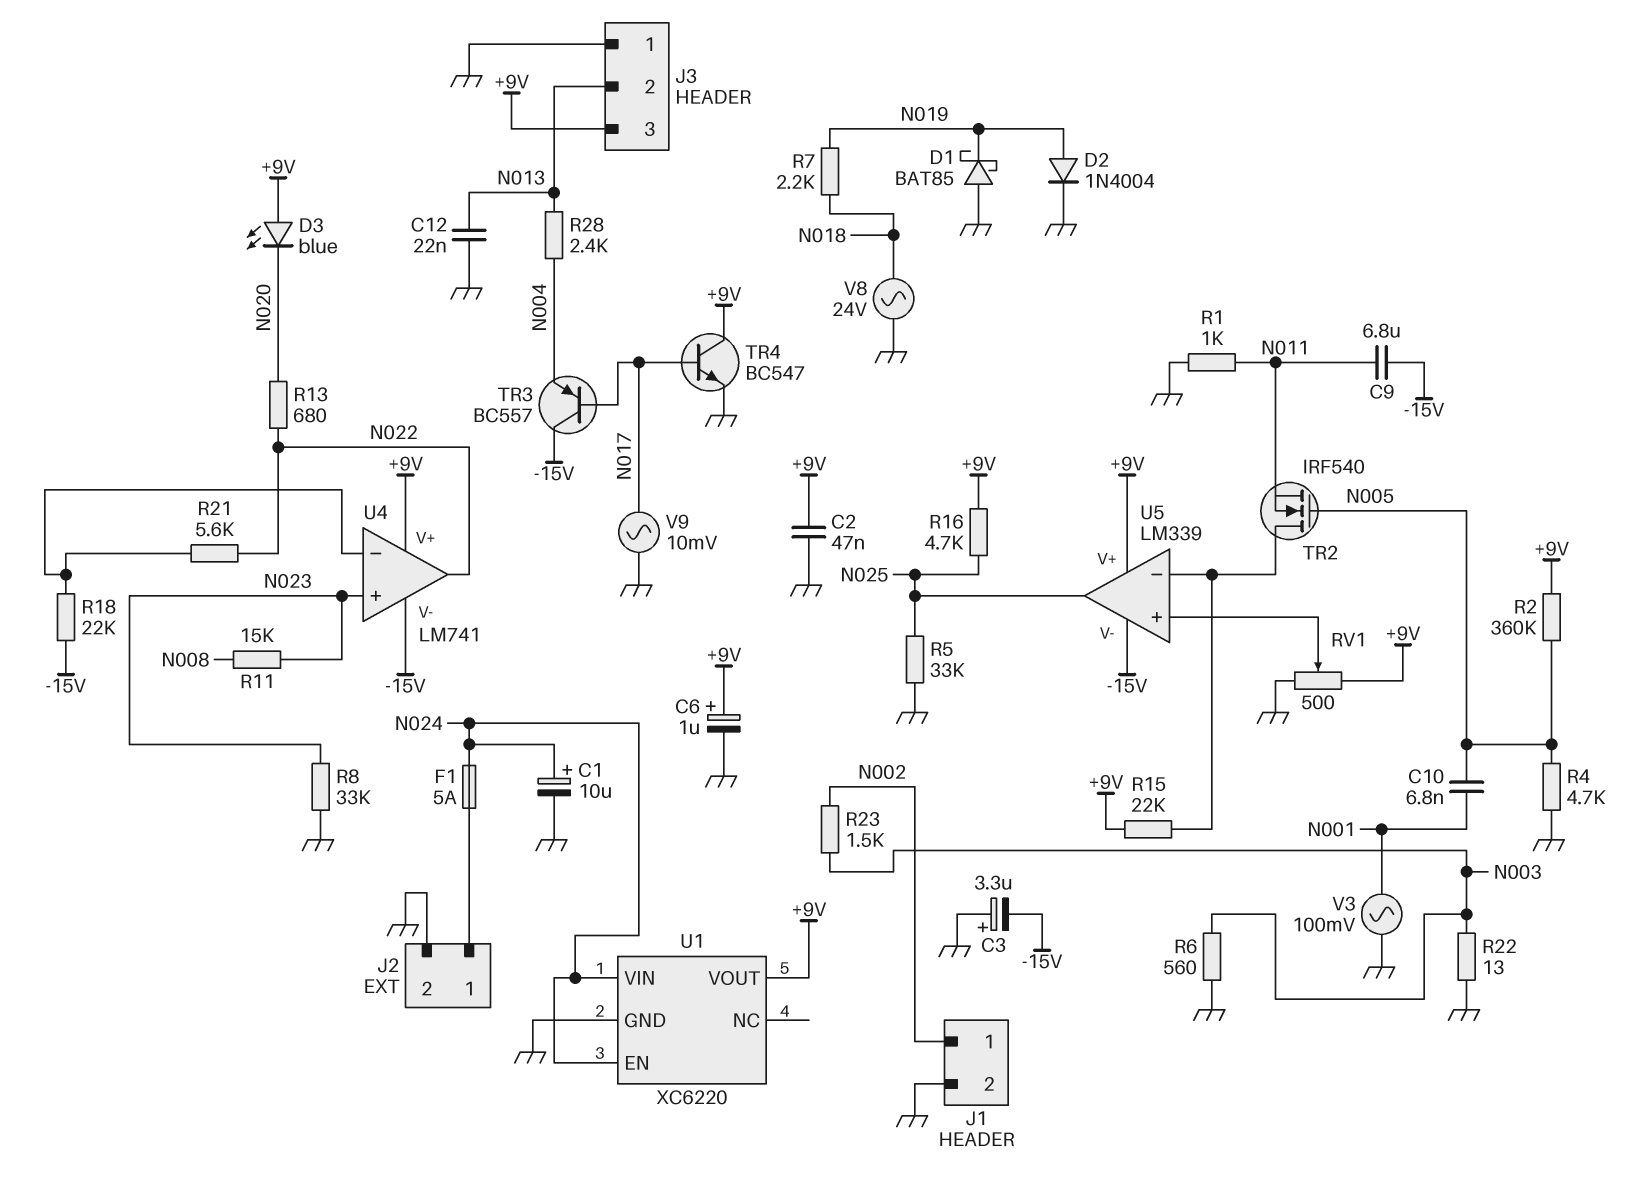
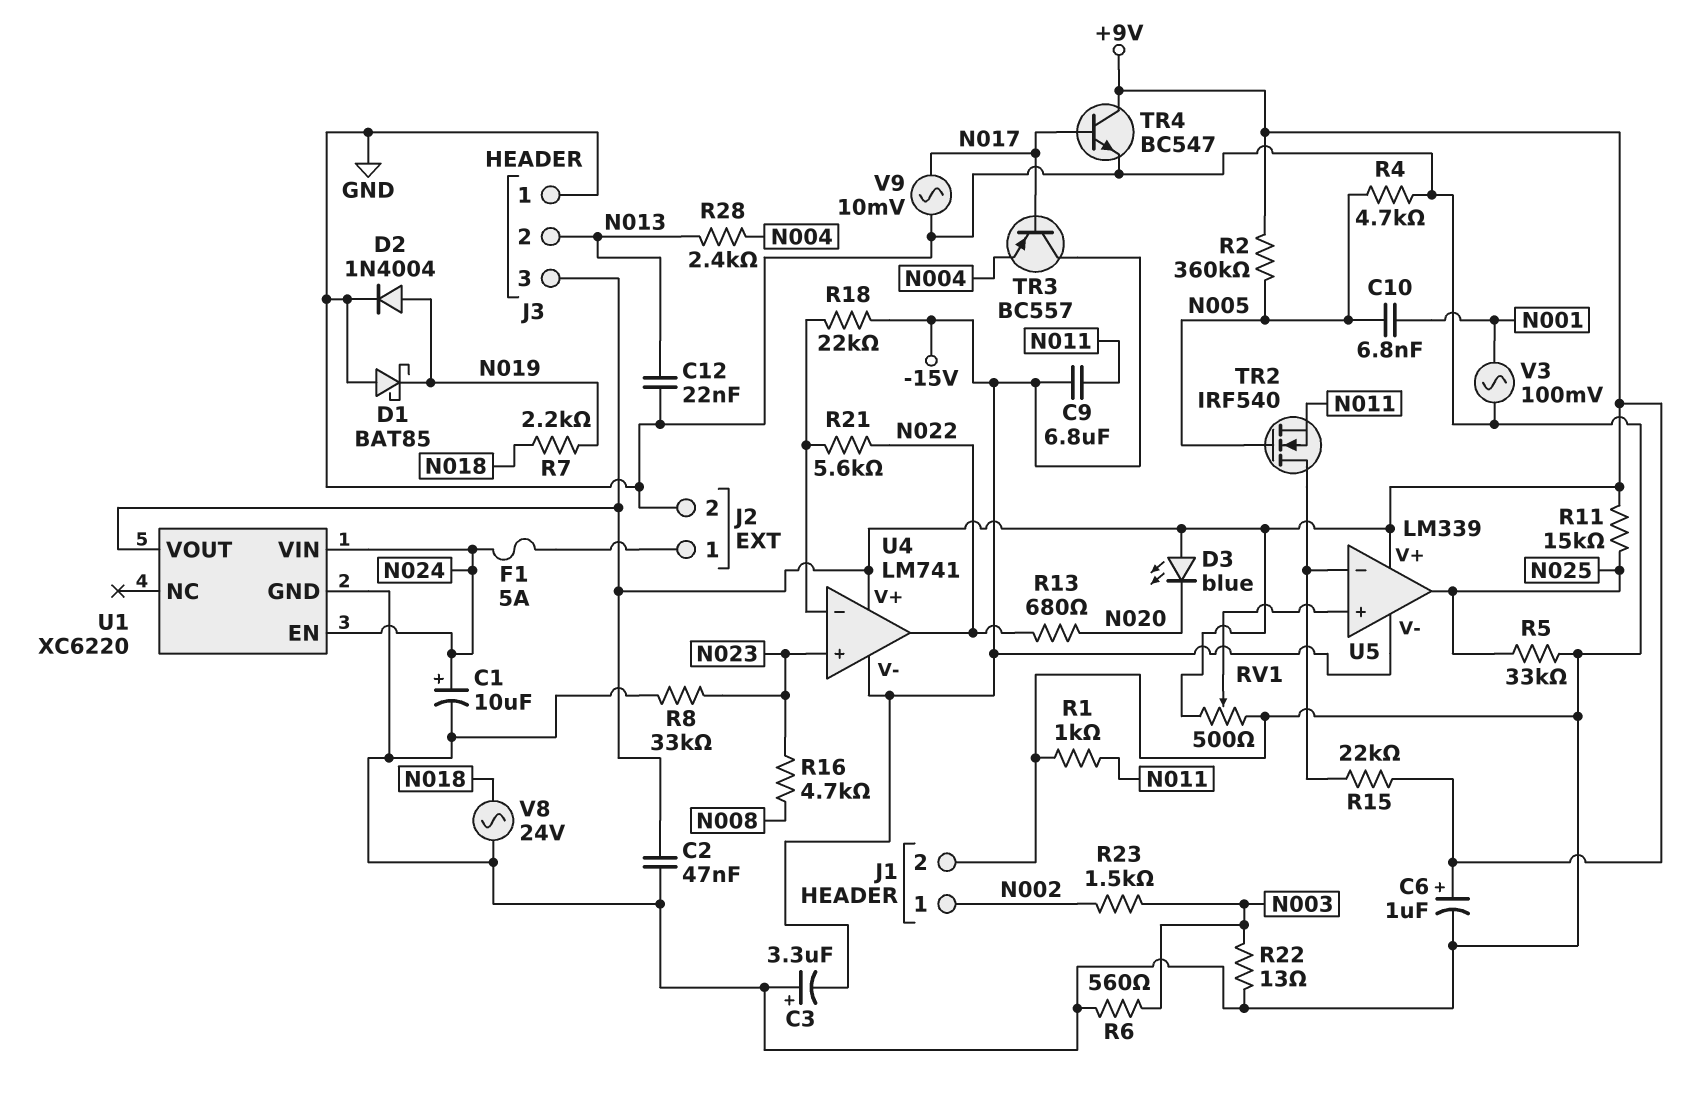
R11: 15k (N008, N023) -> 15k (+9V, N025)
R16: 4.7k (+9V, N025) -> 4.7k (N008, N023)

